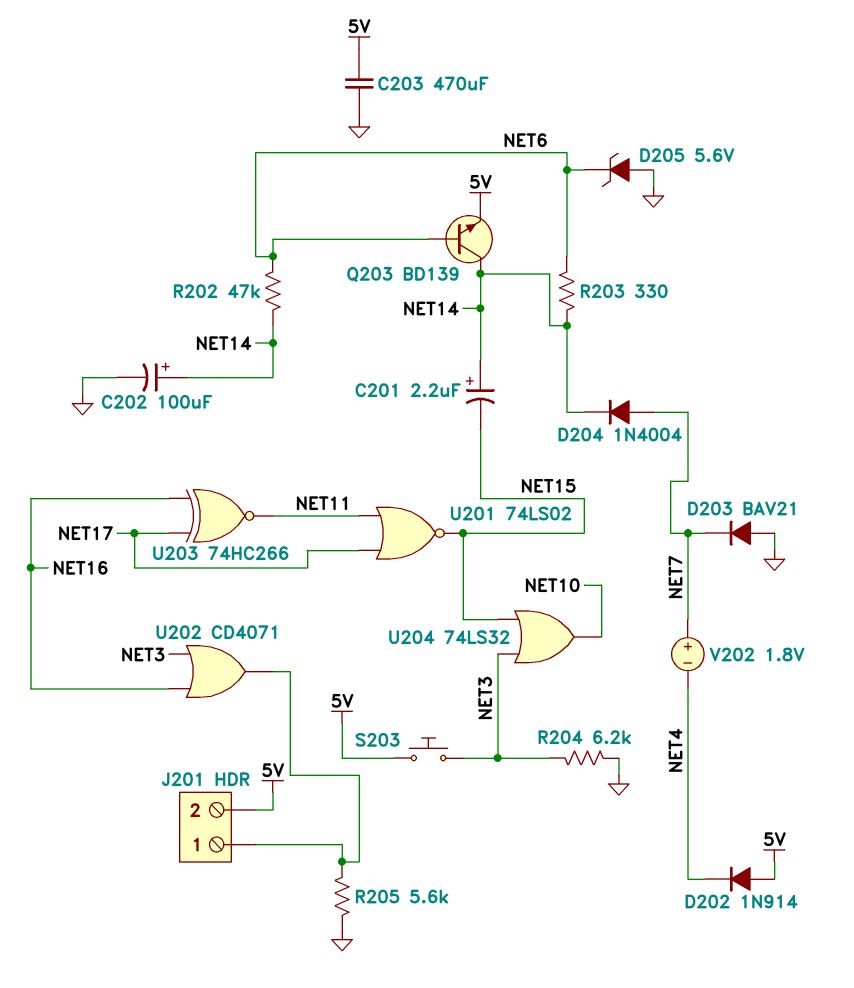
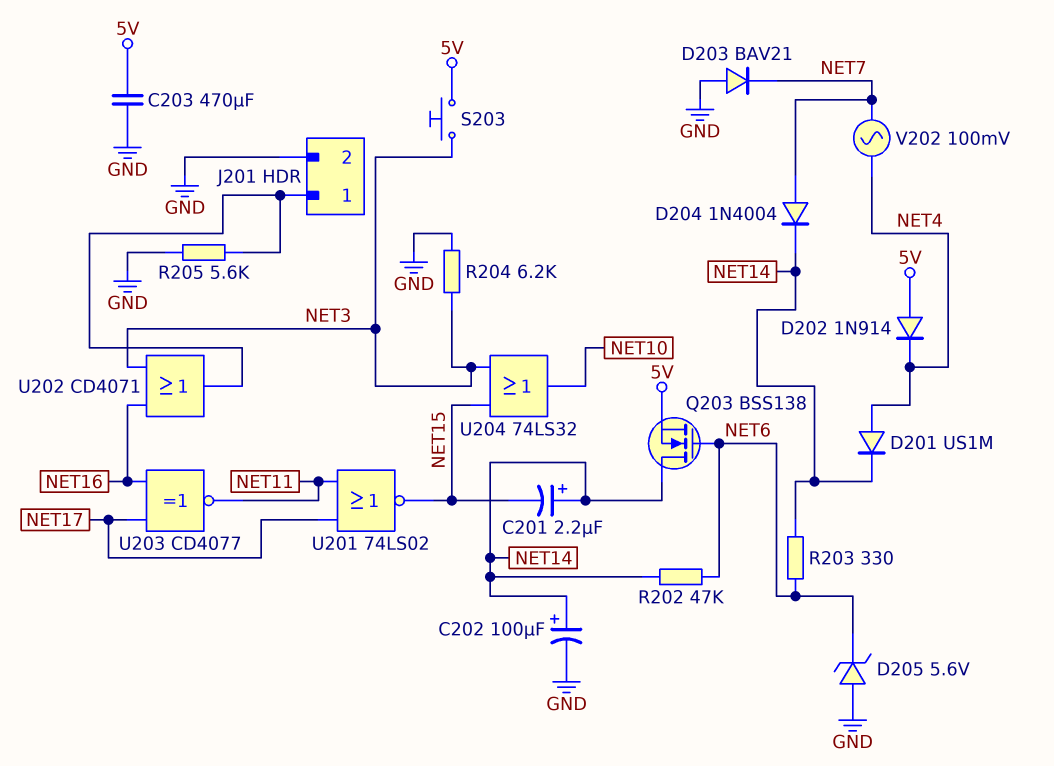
D201: none -> diode US1M (A NET4, K NET14)
J201 pin 2: 5V -> GND
Q203: NPN BD139 (B NET6, C NET14, E 5V) -> NMOS BSS138 (G NET6, D NET14, S 5V)
U203: XNOR 74HC266 (in NET16, in NET17, out NET11) -> XNOR CD4077 (in NET16, in NET17, out NET11)
V202: 1.8V (plus NET7, minus NET4) -> AC 100mV (NET4, NET7)

